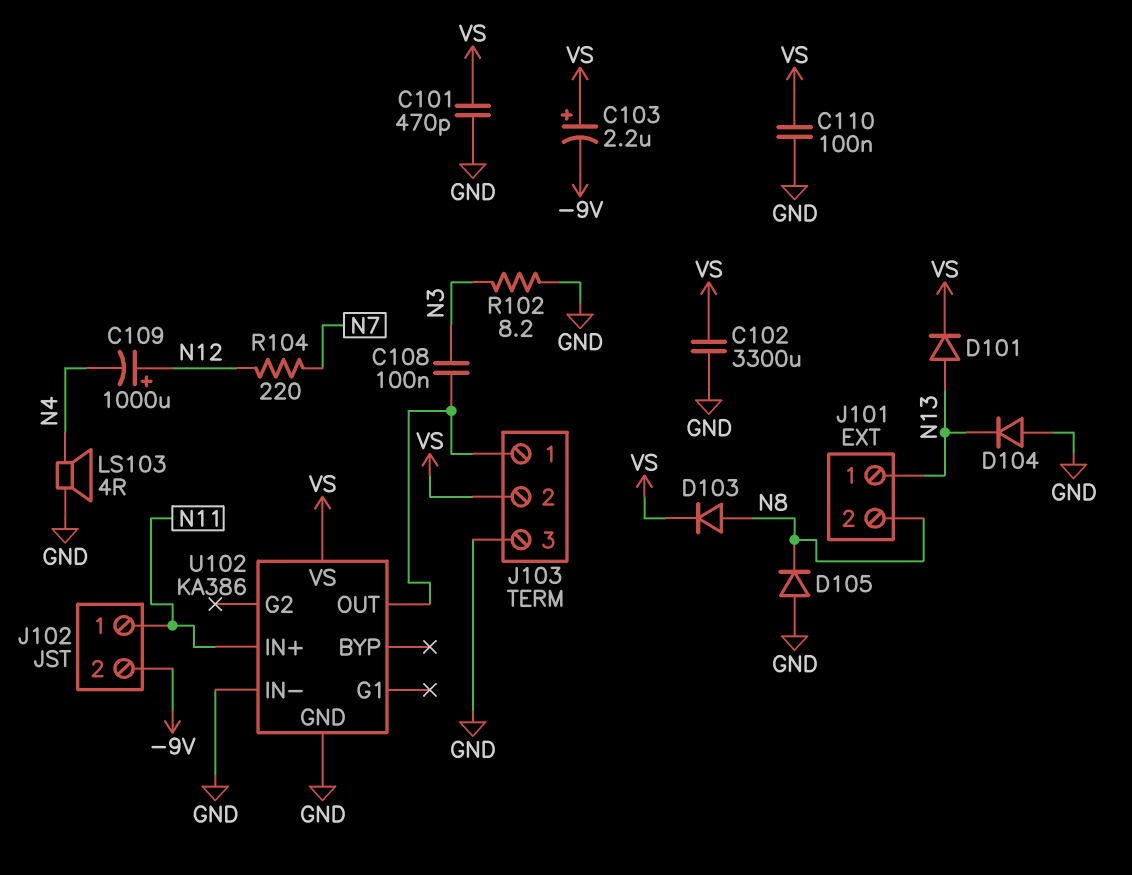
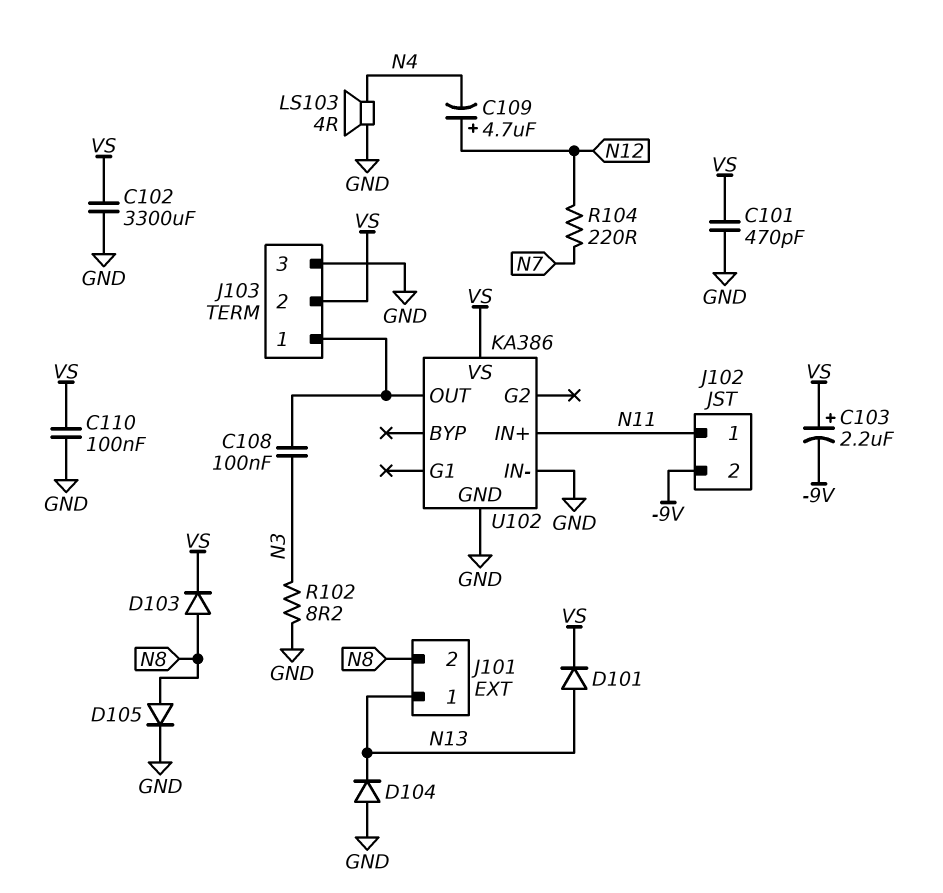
C109: 1000uF (plus N12, minus N4) -> 4.7uF (plus N12, minus N4)
D105: diode (A GND, K N8) -> diode (A N8, K GND)

